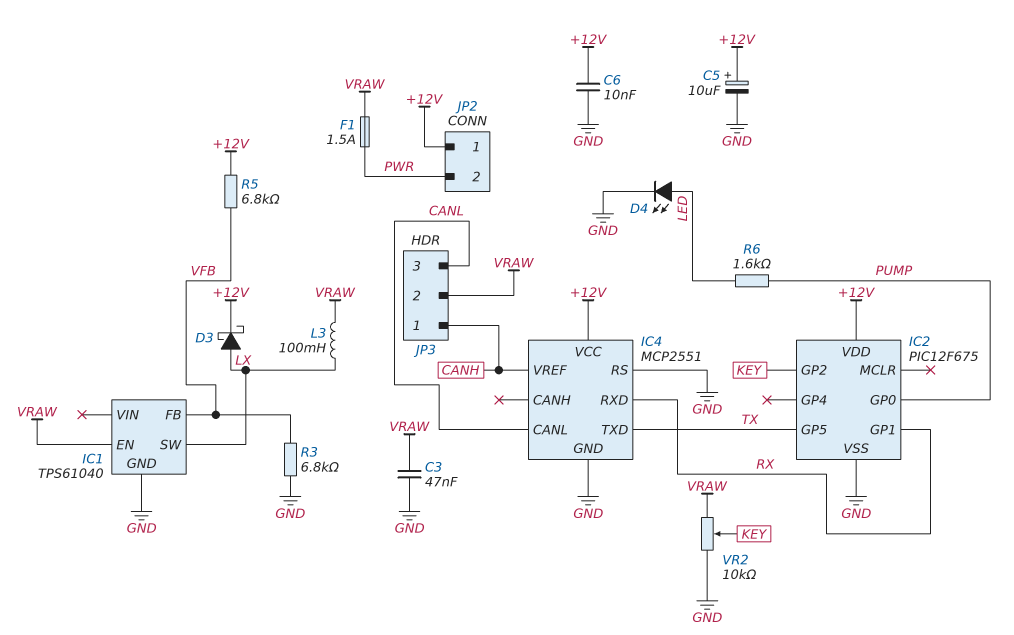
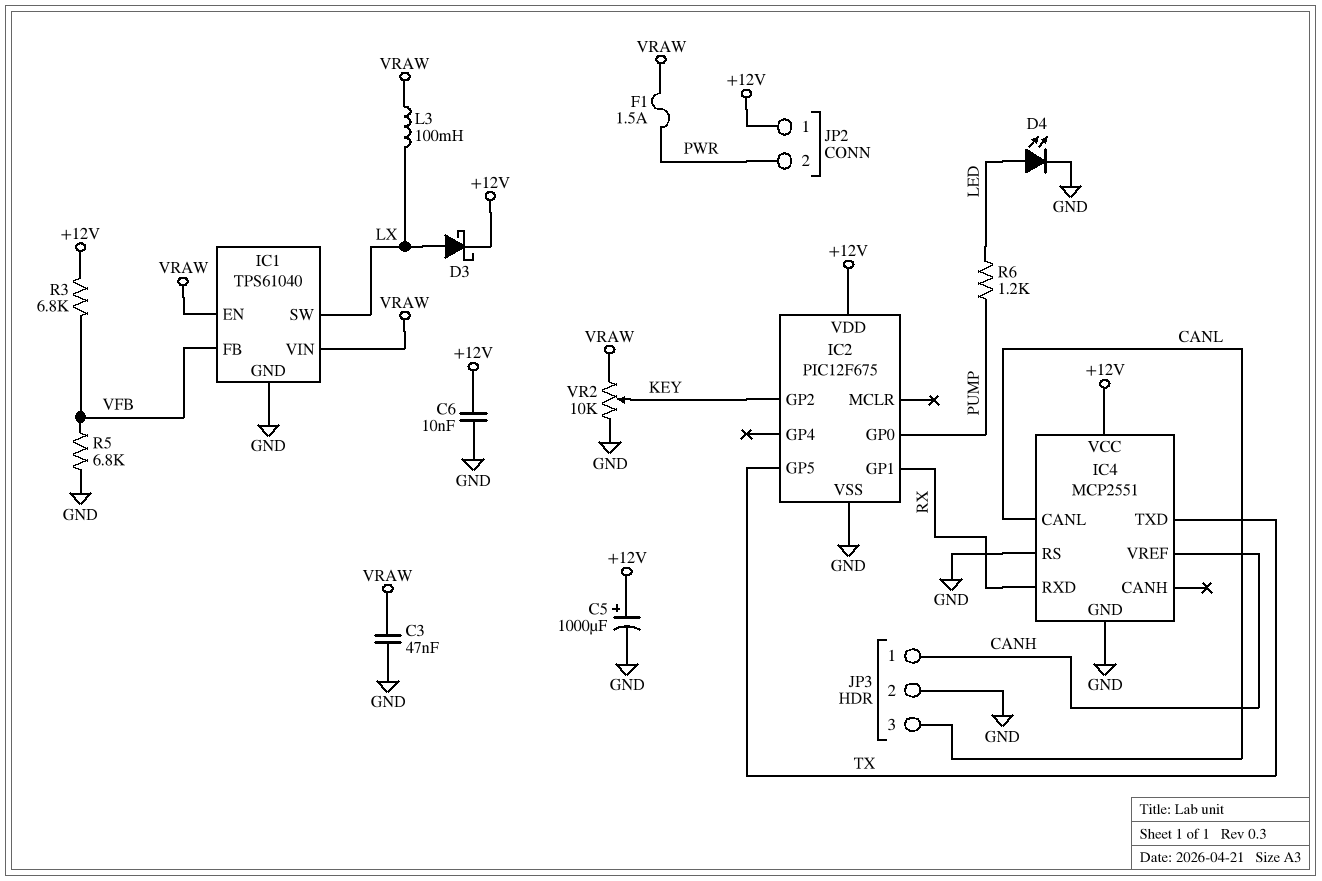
C5: 10uF (plus +12V, minus GND) -> 1000uF (plus +12V, minus GND)
IC1 pin VIN: none -> VRAW
JP3 pin 2: VRAW -> GND
R3: 6.8k (GND, VFB) -> 6.8k (+12V, VFB)
R5: 6.8k (+12V, VFB) -> 6.8k (GND, VFB)
R6: 1.6k (LED, PUMP) -> 1.2k (LED, PUMP)

